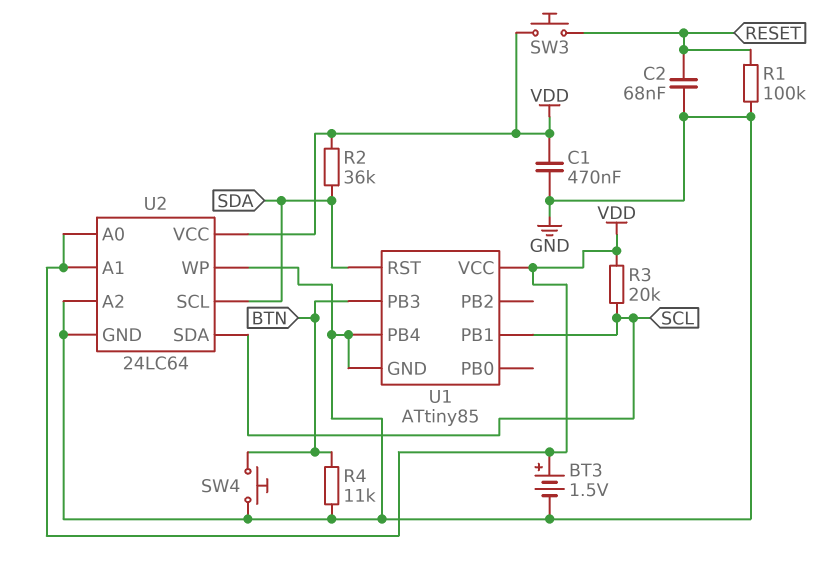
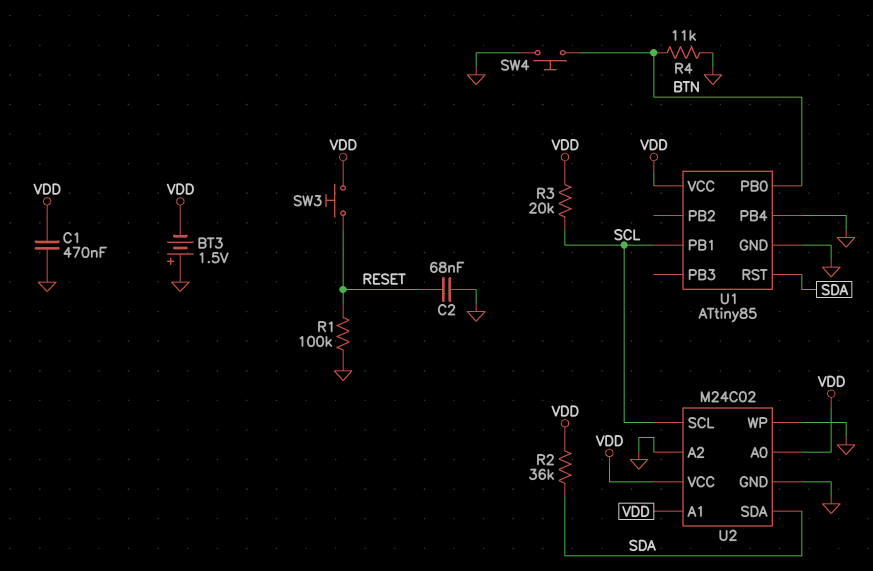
BT3: 1.5V (plus VDD, minus GND) -> 1.5V (plus GND, minus VDD)
U1 pin PB0: none -> BTN
U1 pin PB3: BTN -> none
U2: 24LC64 -> M24C02
U2 pin SCL: SDA -> SCL
U2 pin SDA: SCL -> SDA

